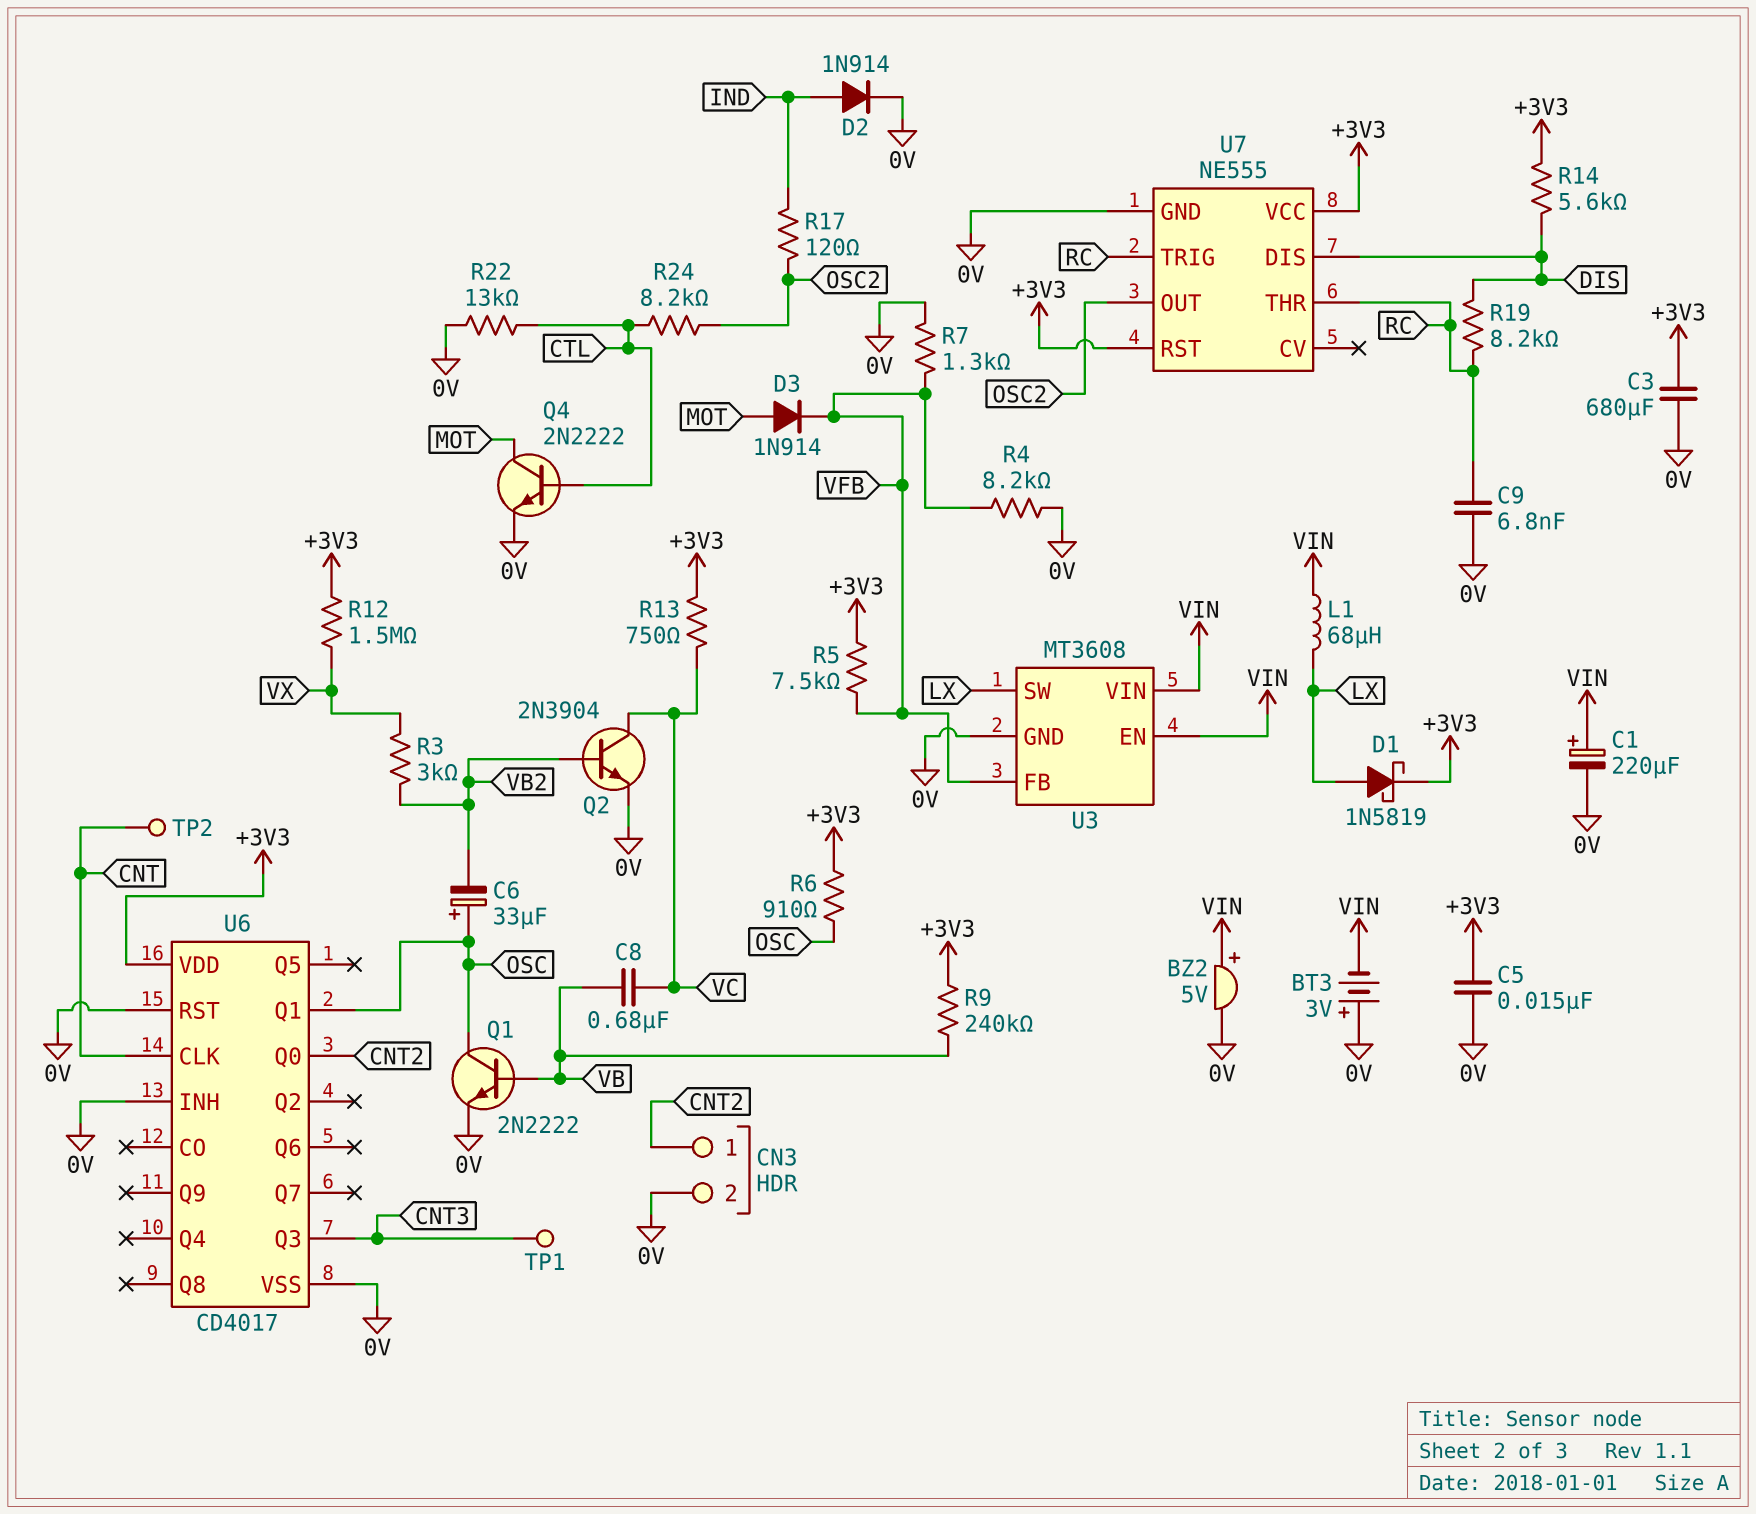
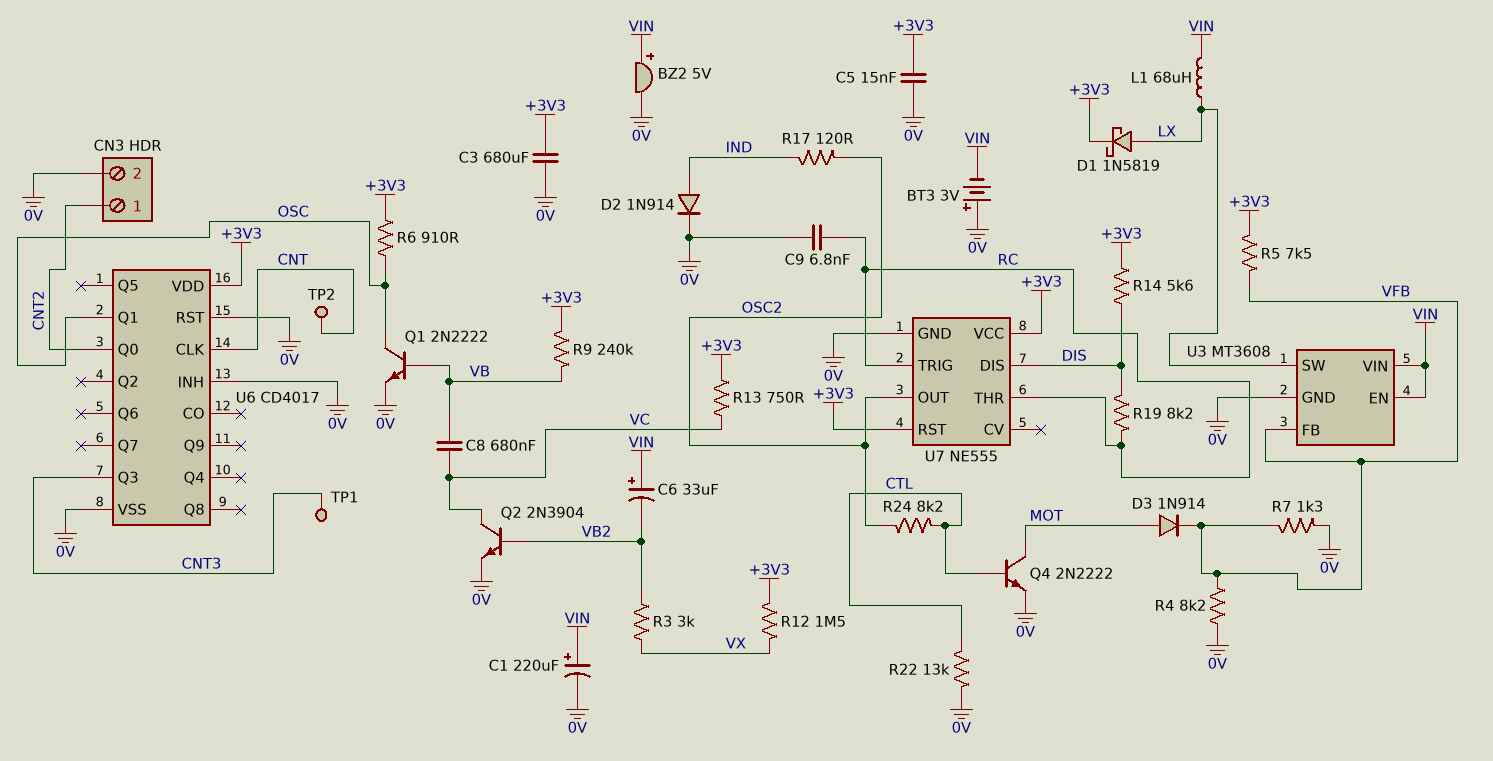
C6: 33uF (plus OSC, minus VB2) -> 33uF (plus VIN, minus VB2)

